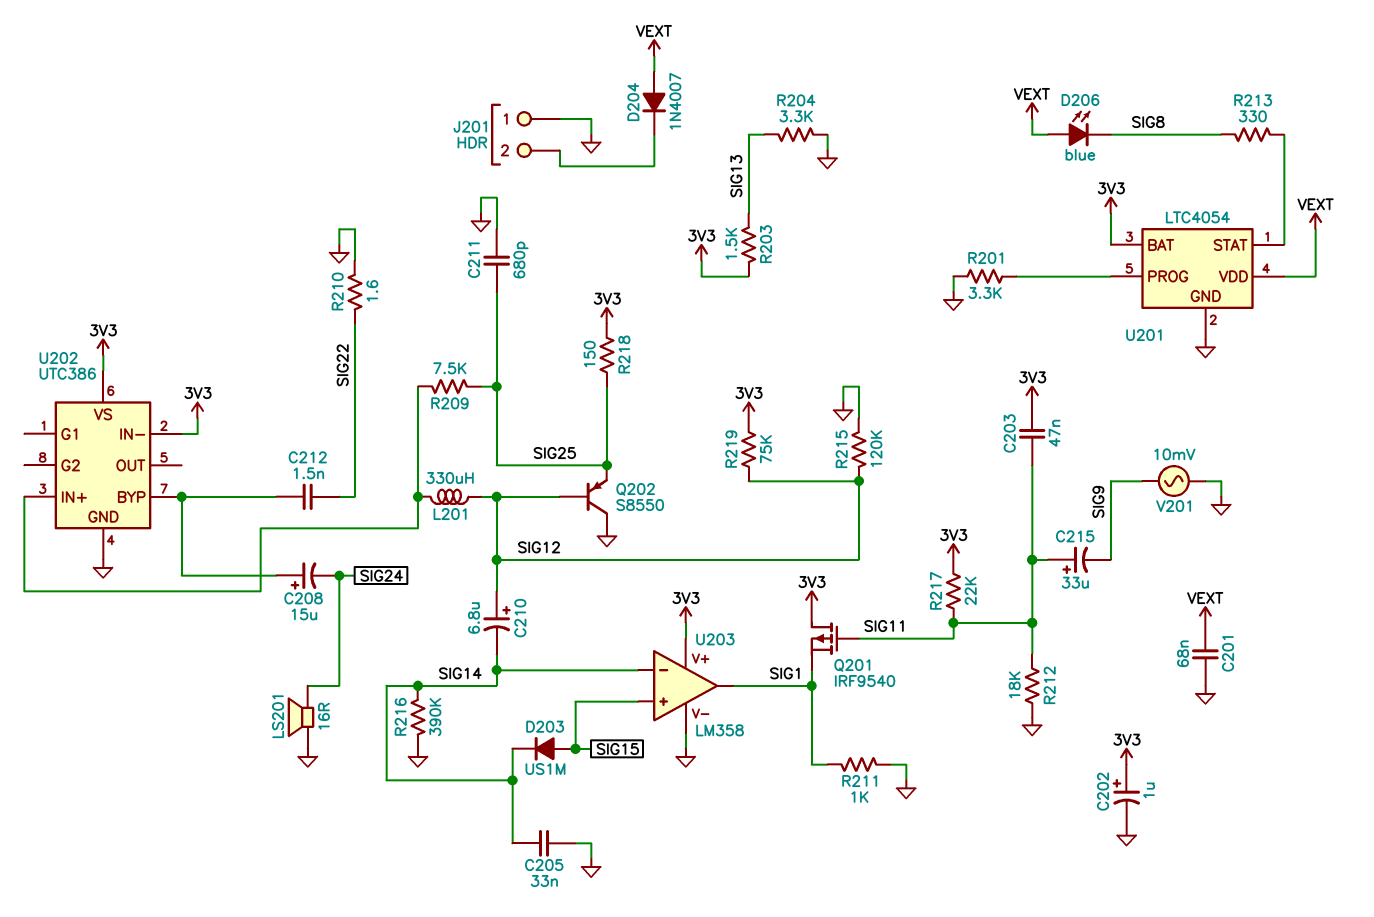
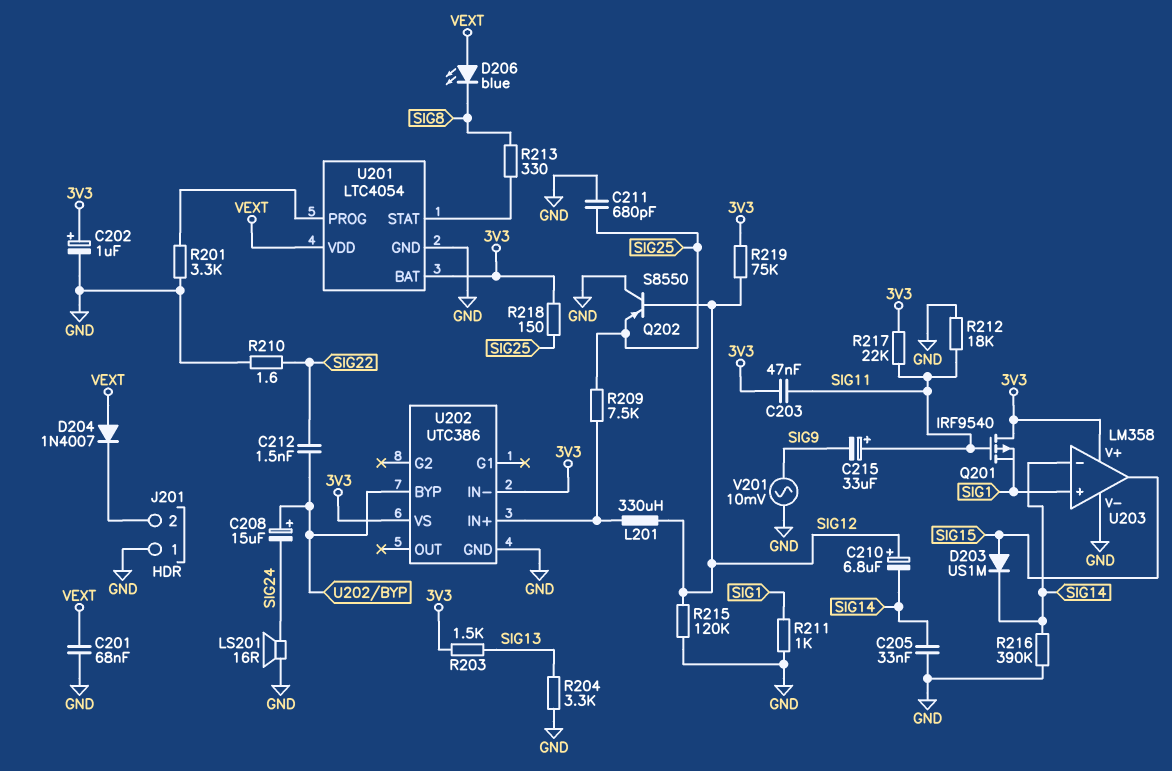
U203 pin in+: SIG15 -> SIG1
U203 pin out: SIG1 -> SIG15

